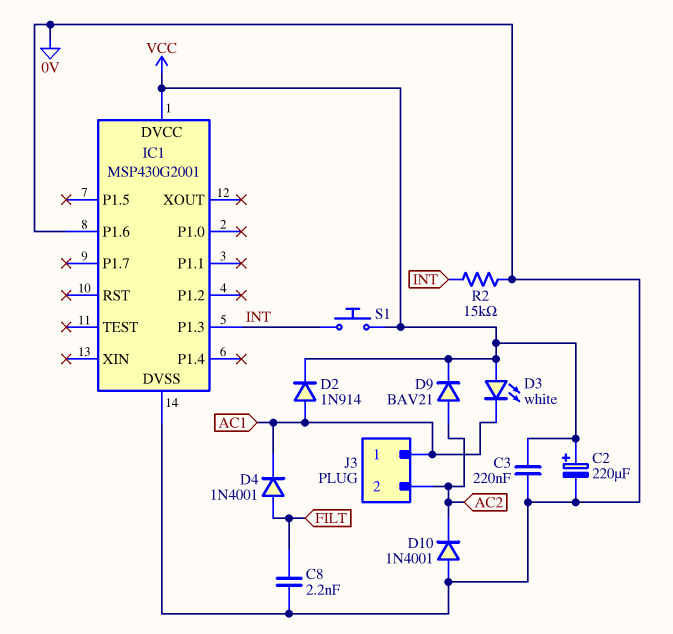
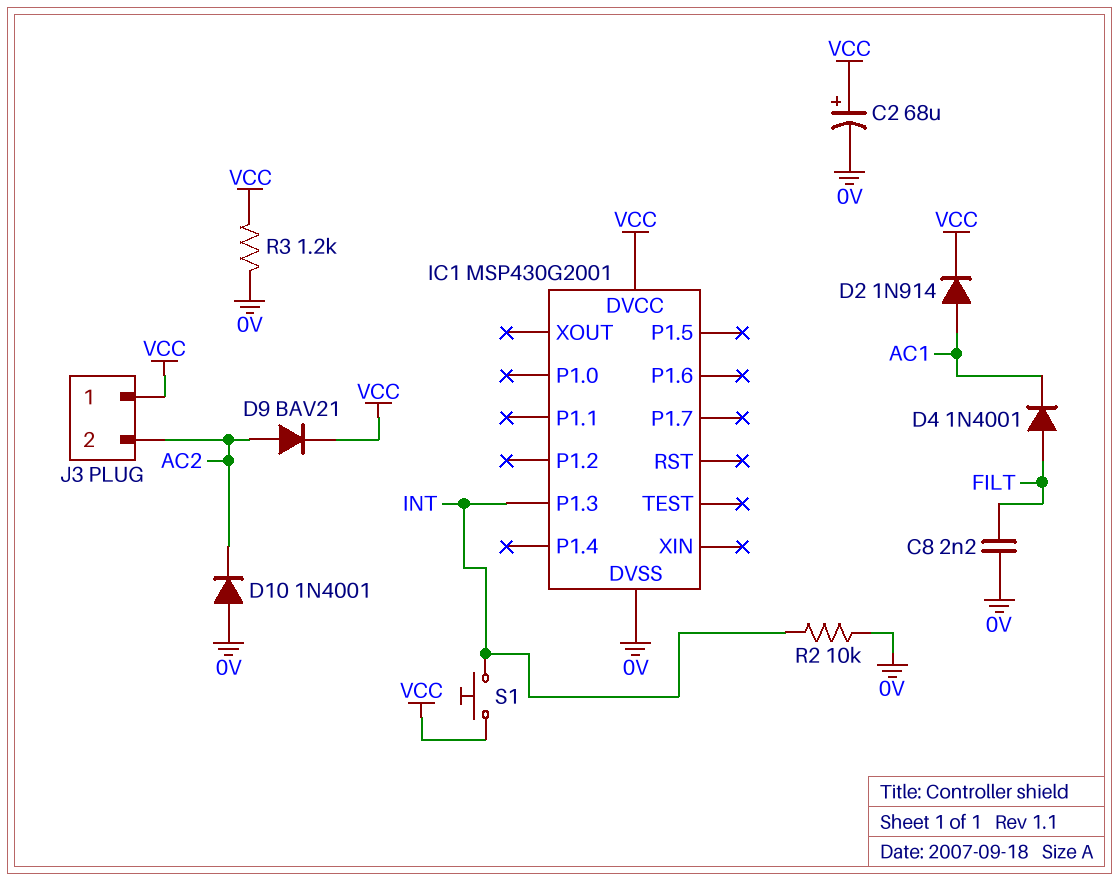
C2: 220uF (plus VCC, minus 0V) -> 68uF (plus VCC, minus 0V)
C3: 220nF (0V, VCC) -> none
D3: LED white (A VCC, K AC1) -> none
IC1 pin P1.6: 0V -> none
J3 pin 1: AC1 -> VCC
R2: 15k (0V, INT) -> 10k (0V, INT)
R3: none -> 1.2k (0V, VCC)

